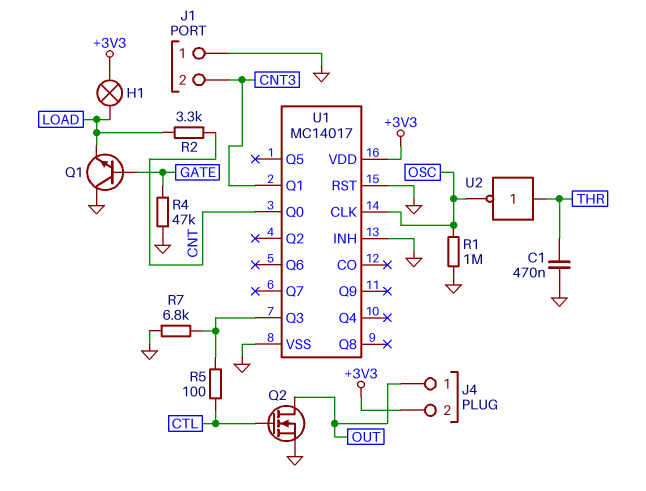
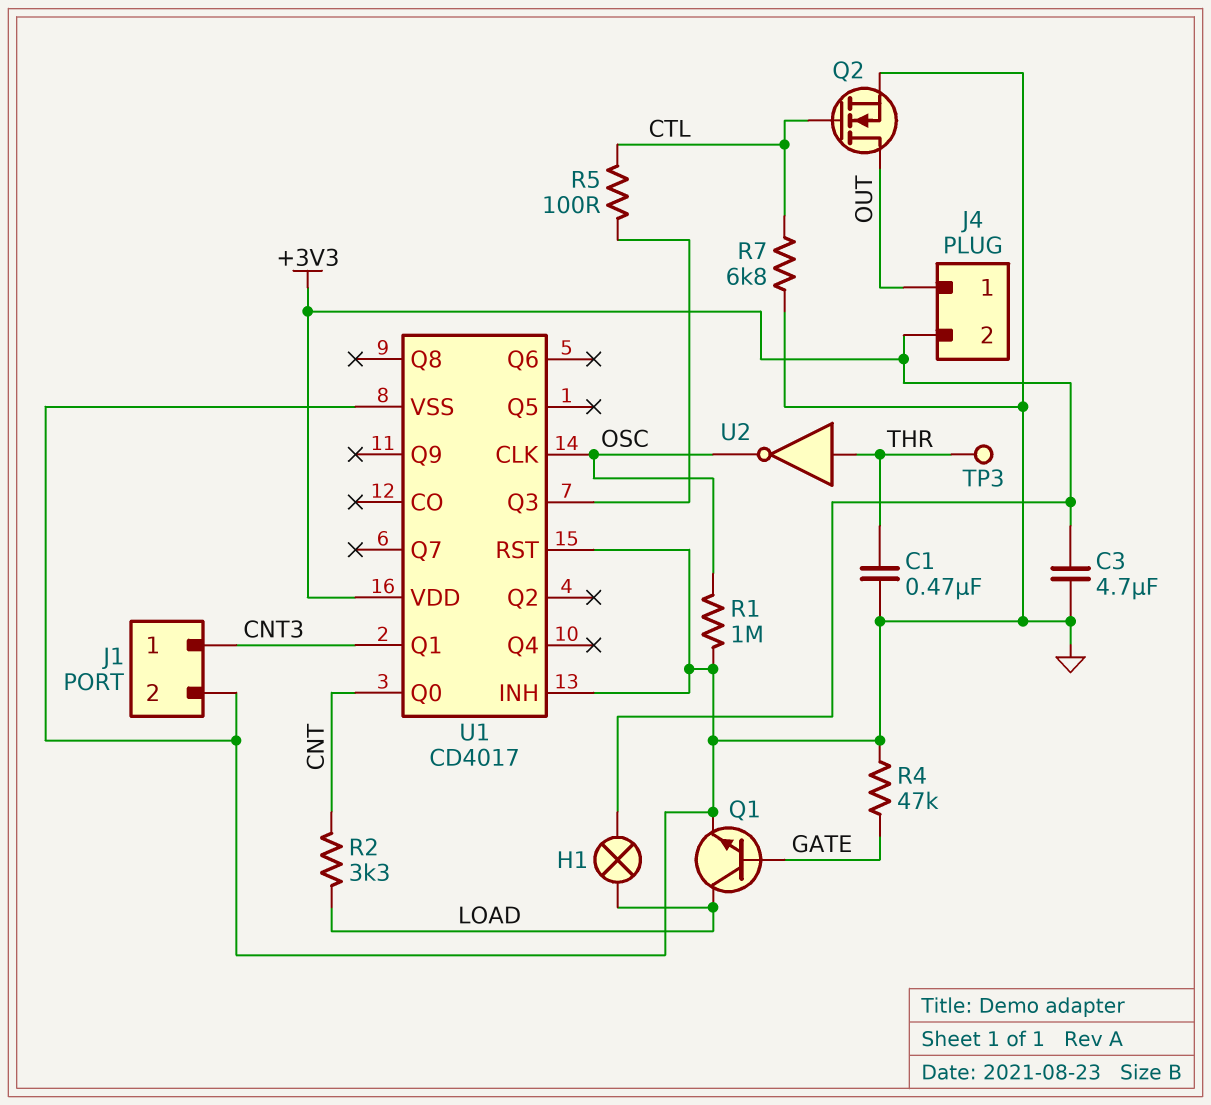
C3: none -> 4.7uF (+3V3, GND)
J1 pin 1: GND -> CNT3
J1 pin 2: CNT3 -> GND
Q1: NPN (B GATE, C GND, E LOAD) -> NPN (B GATE, C LOAD, E GND)
R7: 6.8k (GND, U1/Q3) -> 6.8k (CTL, GND)
TP3: none -> test point (THR)
U1: MC14017 -> CD4017

